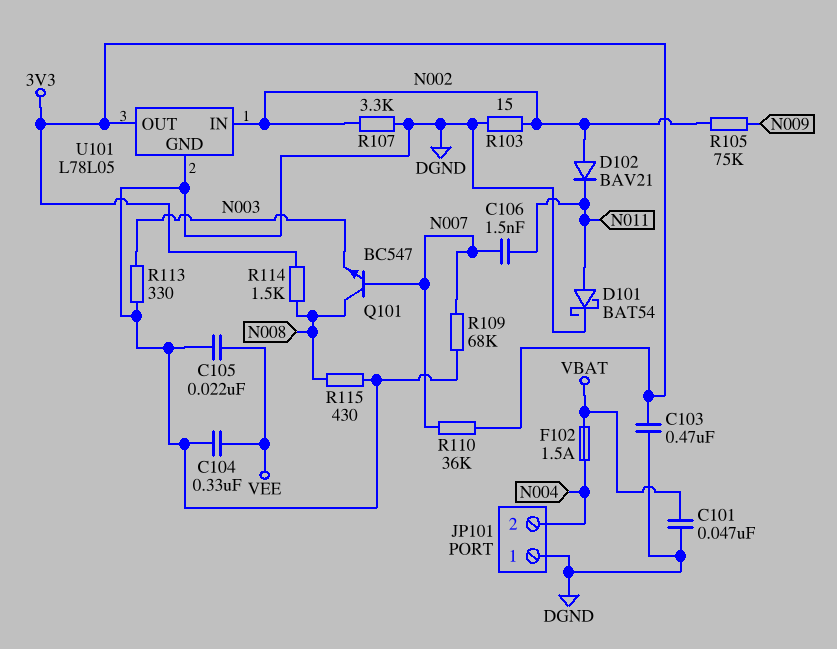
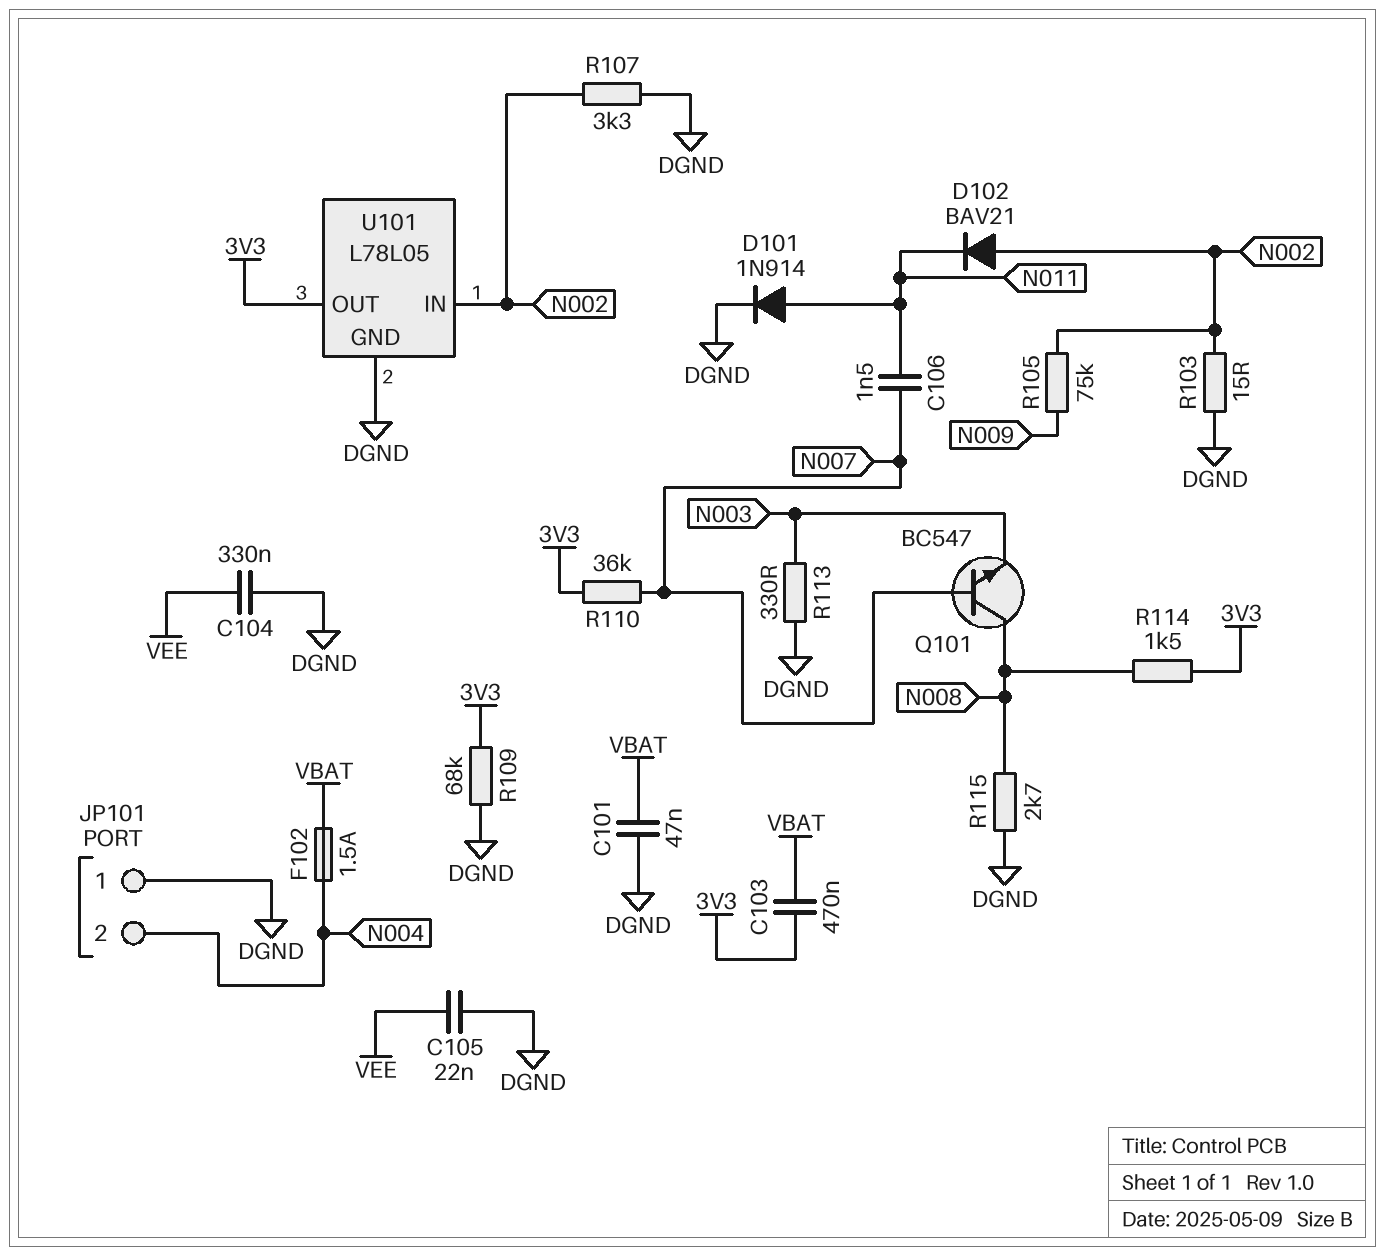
C103: 470nF (3V3, DGND) -> 470nF (3V3, VBAT)
D101: schottky BAT54 (A N011, K DGND) -> diode 1N914 (A N011, K DGND)
R109: 68k (DGND, N007) -> 68k (3V3, DGND)
R115: 430 (DGND, N008) -> 2.7k (DGND, N008)

